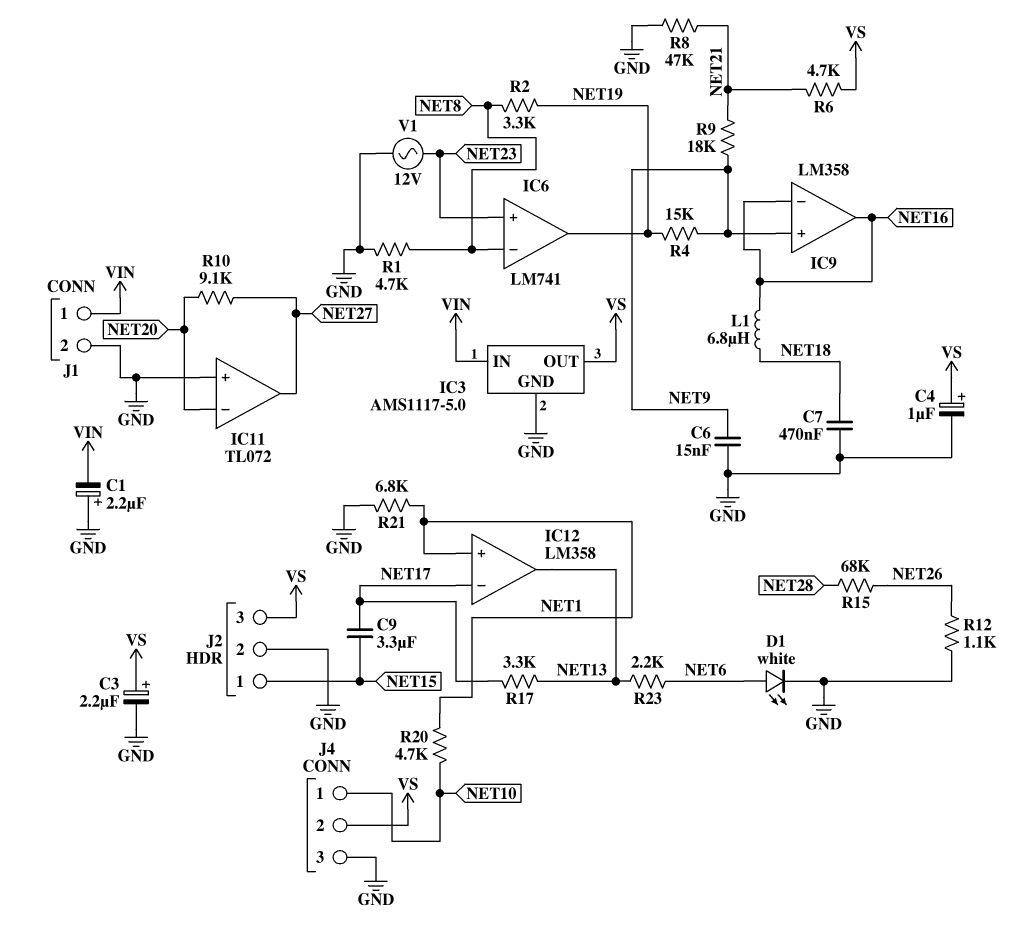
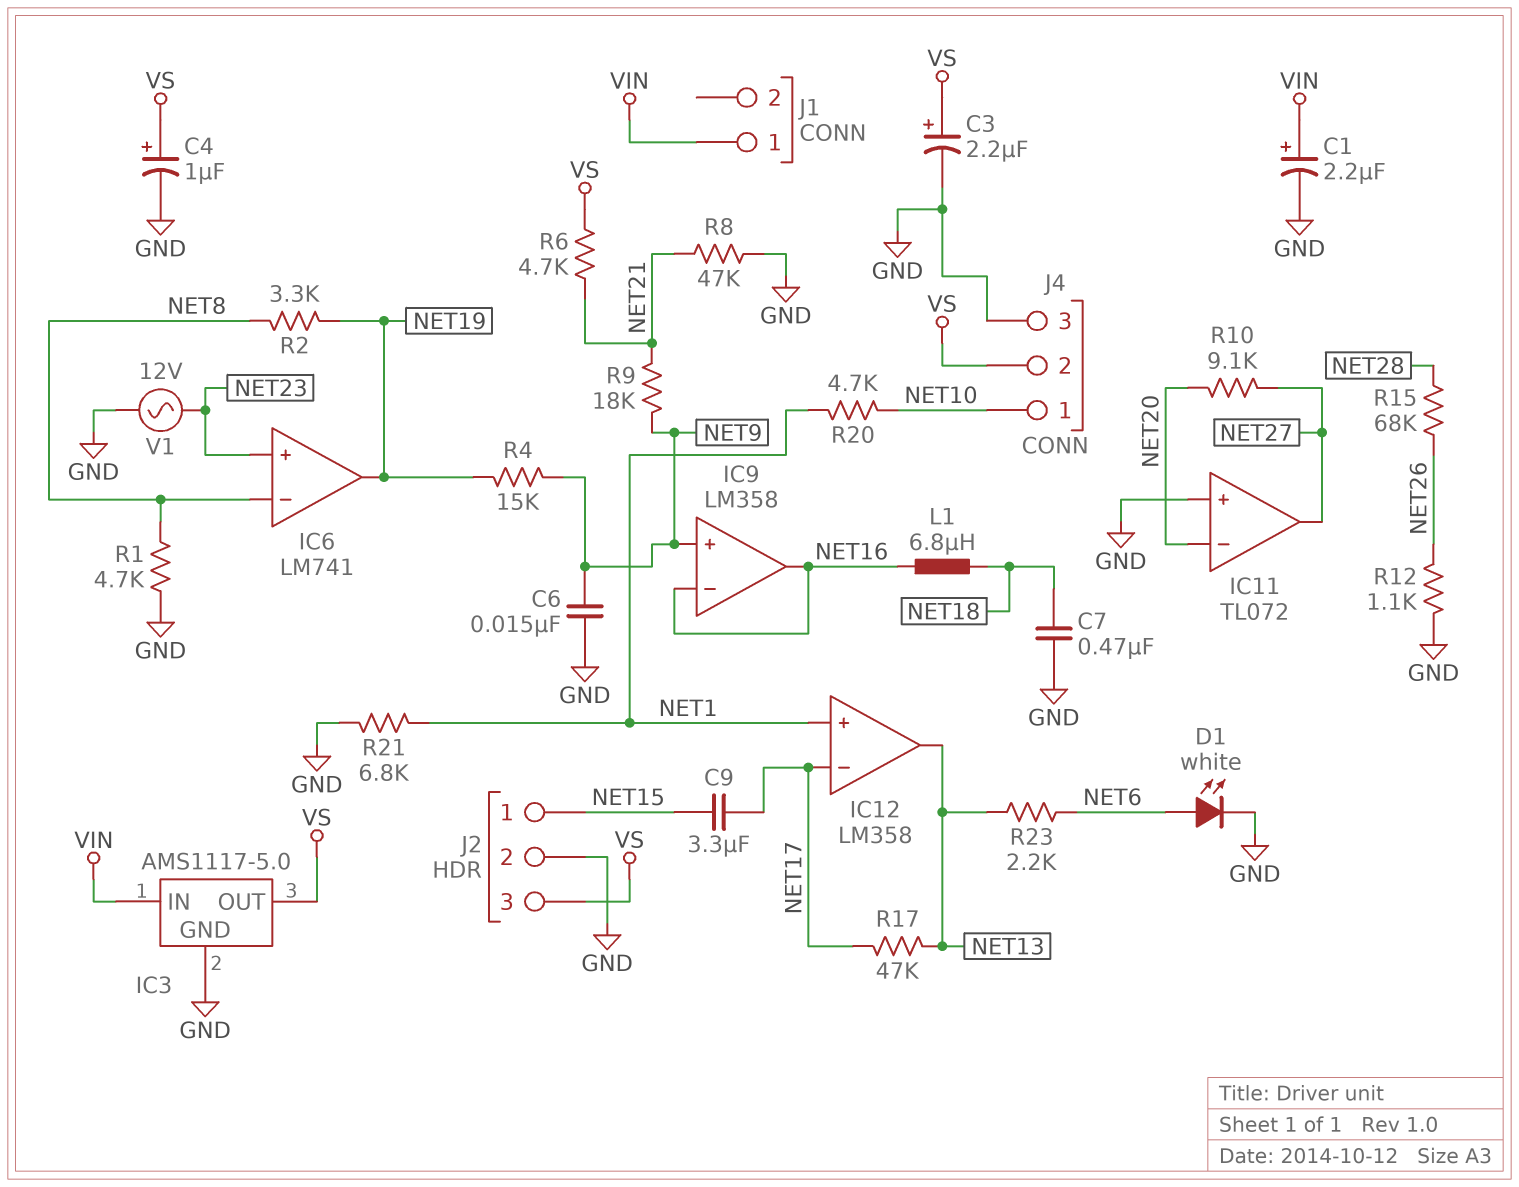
C1: 2.2uF (plus GND, minus VIN) -> 2.2uF (plus VIN, minus GND)
J1 pin 2: GND -> none
R17: 3.3k (NET13, NET17) -> 47k (NET13, NET17)

